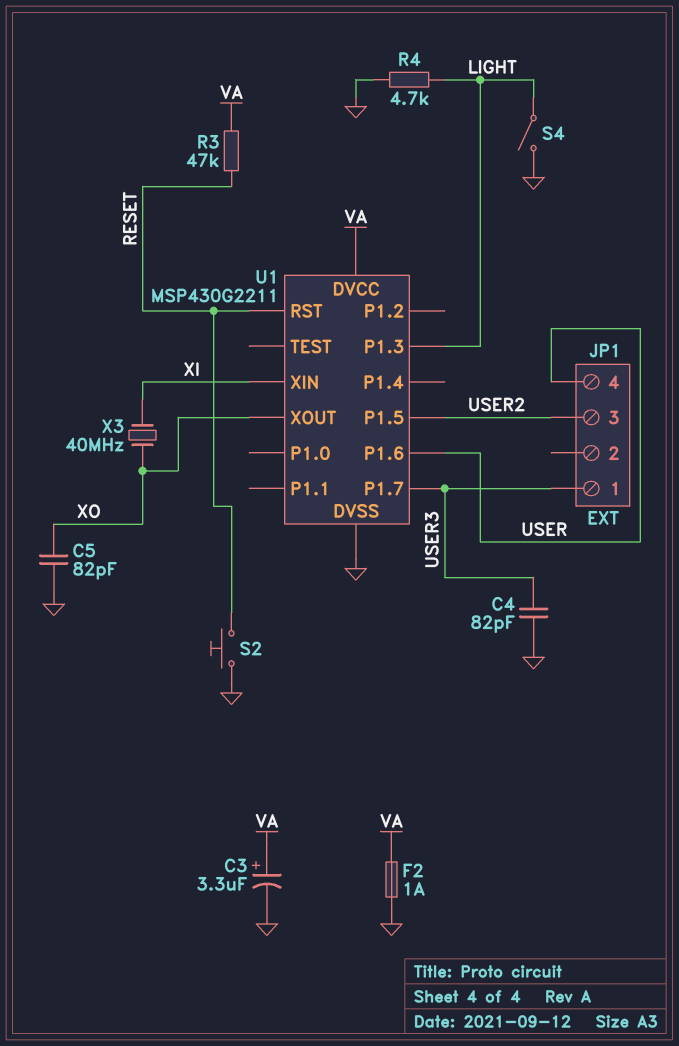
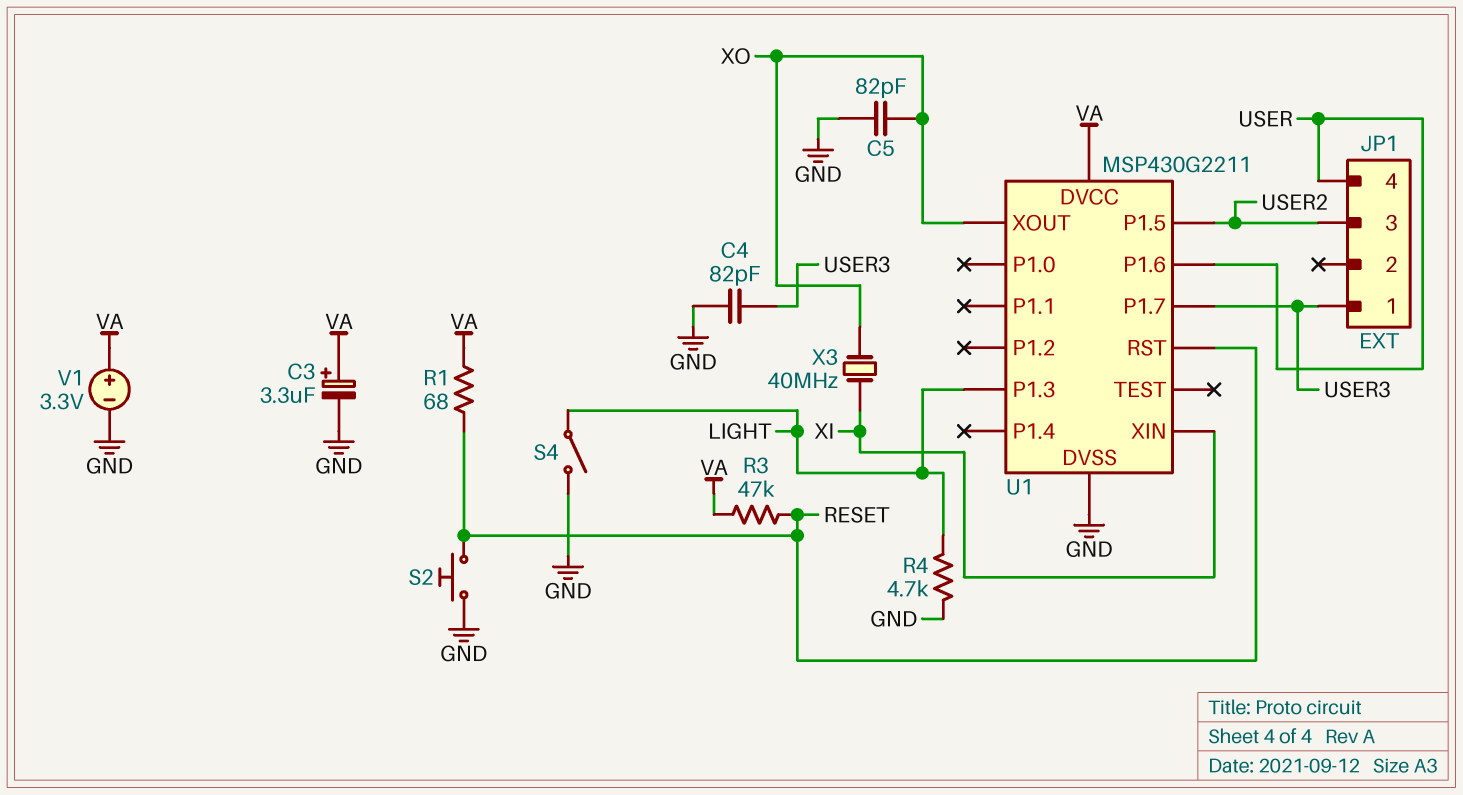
F2: 1A (GND, VA) -> none
R1: none -> 68 (RESET, VA)
V1: none -> 3.3V (plus VA, minus GND)

